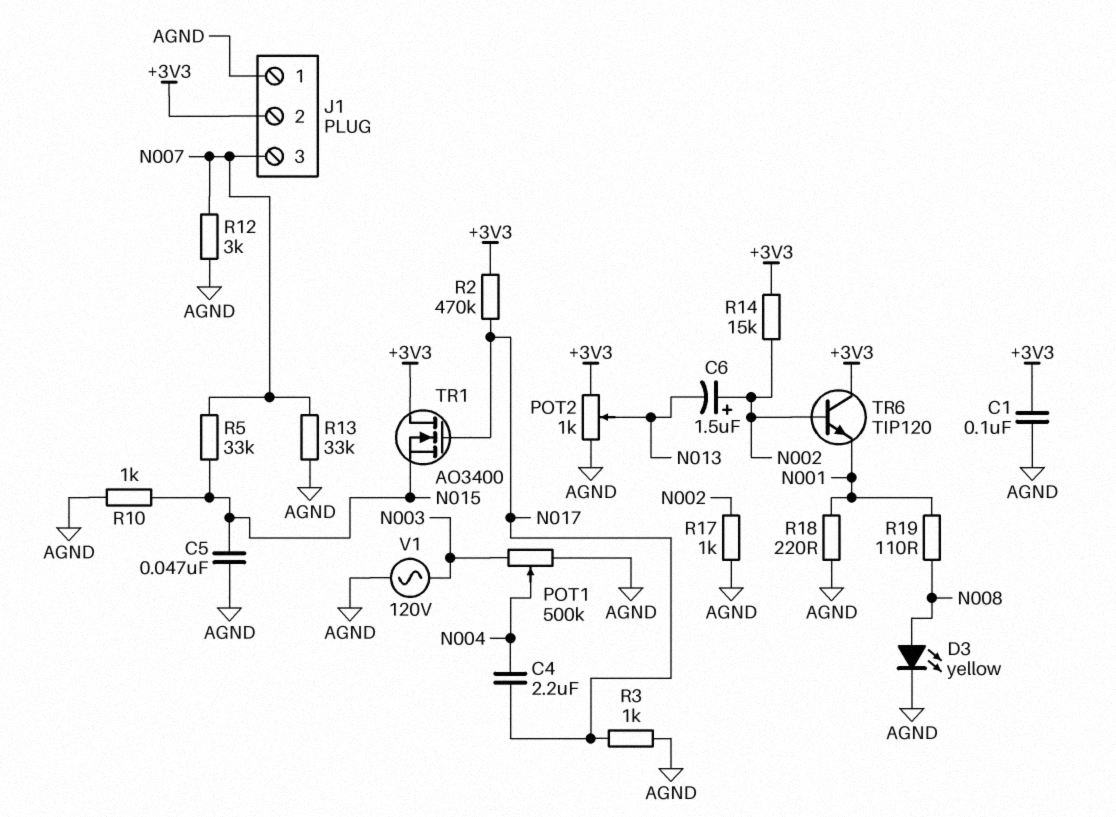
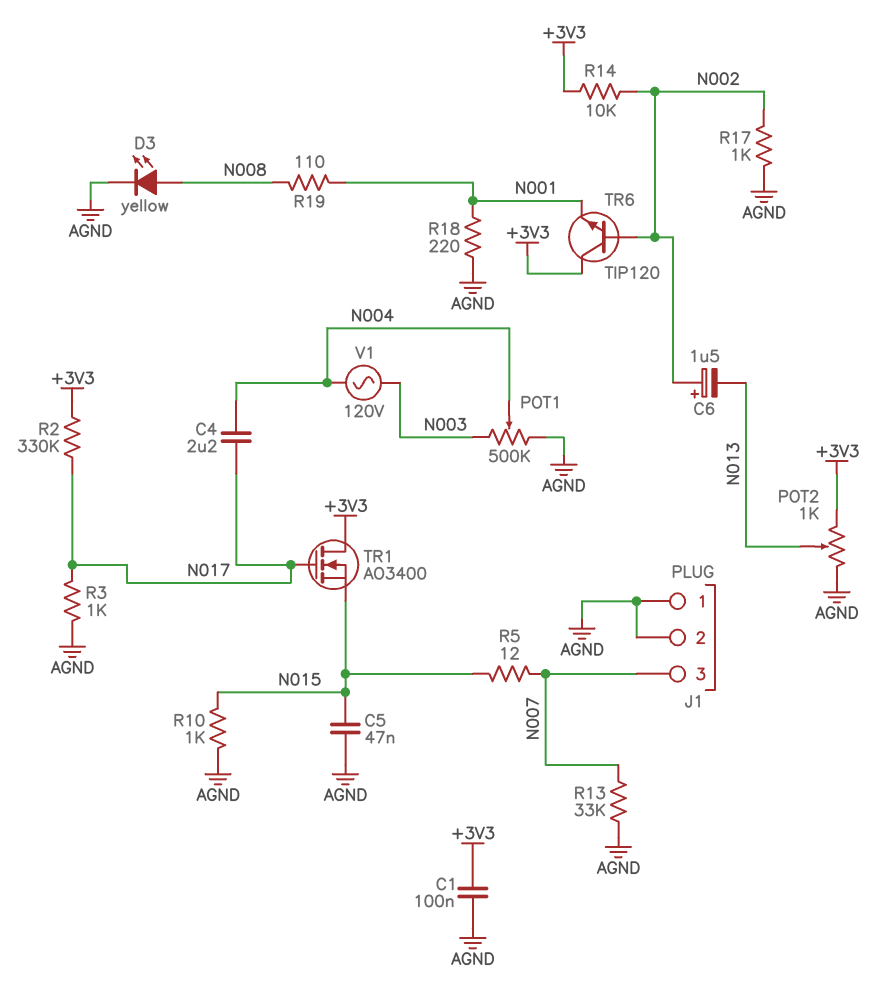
J1 pin 2: +3V3 -> AGND
R2: 470k (+3V3, N017) -> 330k (+3V3, N017)
R5: 33k (N007, N015) -> 12 (N007, N015)
R12: 3k (AGND, N007) -> none
R14: 15k (+3V3, N002) -> 10k (+3V3, N002)
V1: AC 120V (AGND, N003) -> AC 120V (N003, N004)

